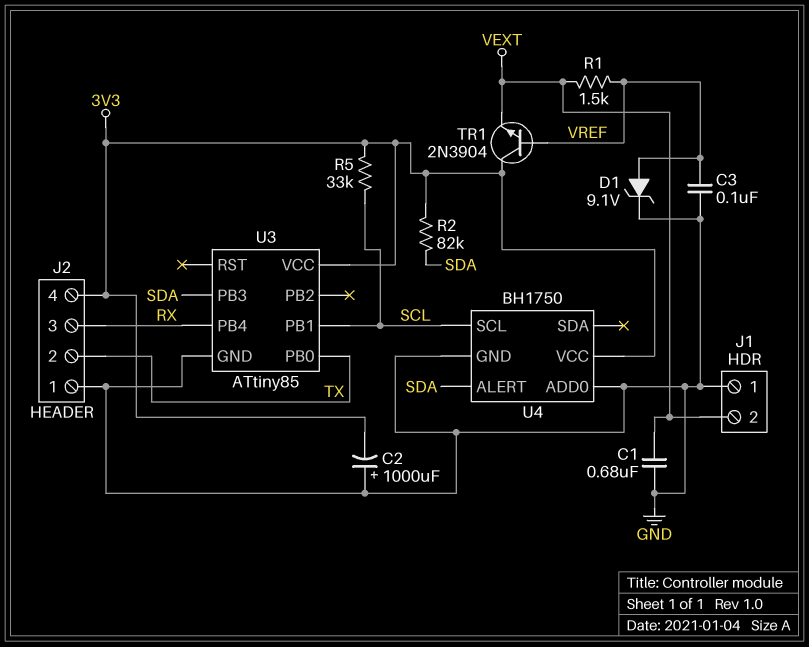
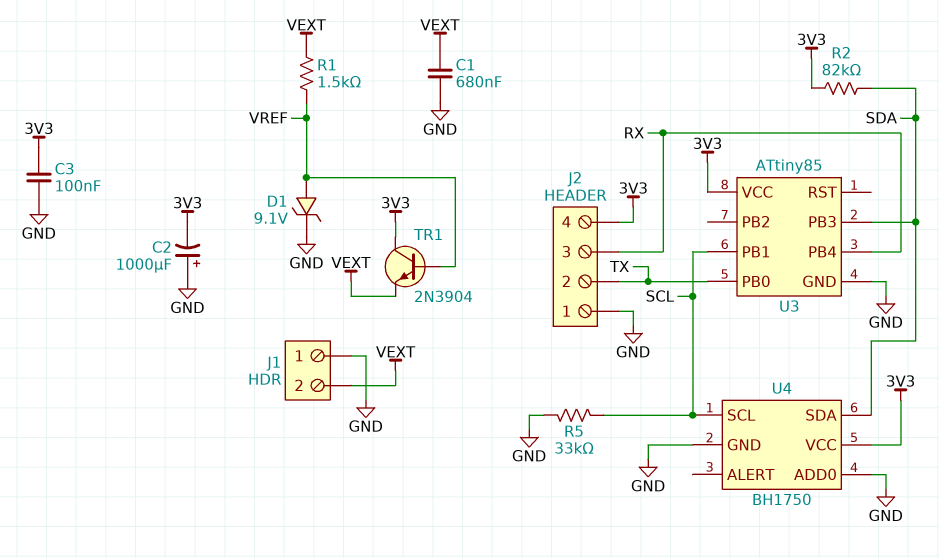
C3: 100nF (GND, VREF) -> 100nF (3V3, GND)
R5: 33k (3V3, SCL) -> 33k (GND, SCL)
U4 pin ALERT: SDA -> none
U4 pin SDA: none -> SDA

